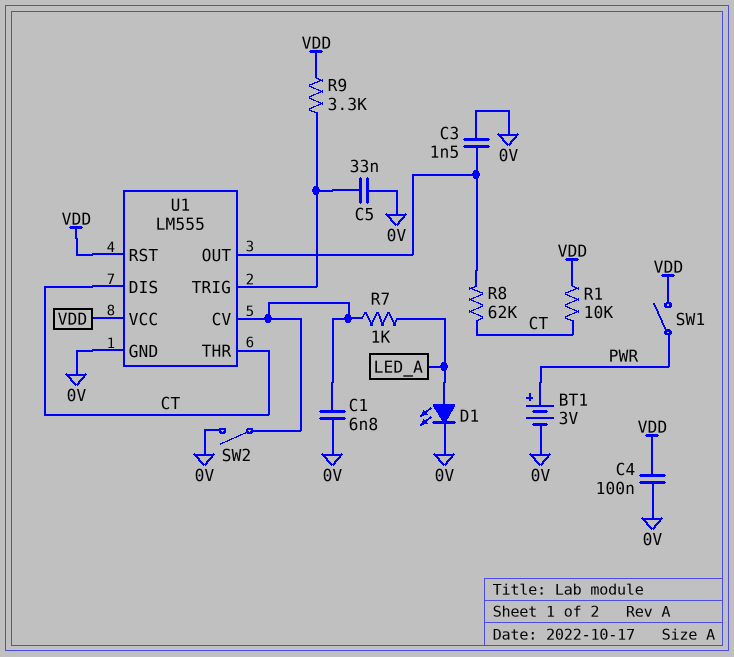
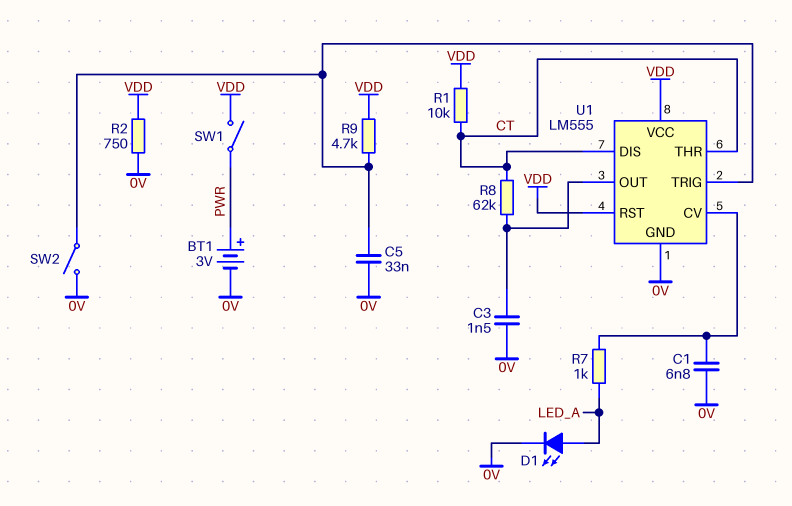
C4: 100nF (0V, VDD) -> none
R2: none -> 750 (0V, VDD)
R9: 3.3k (U1/TRIG, VDD) -> 4.7k (U1/TRIG, VDD)
SW2: switch (0V, U1/CV) -> switch (0V, U1/TRIG)

